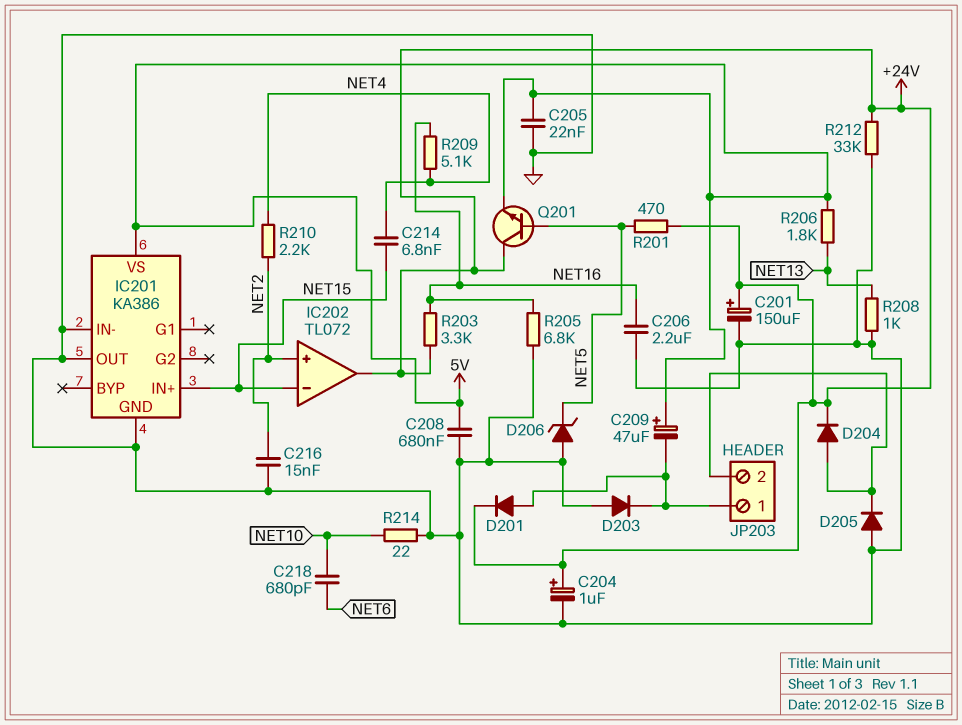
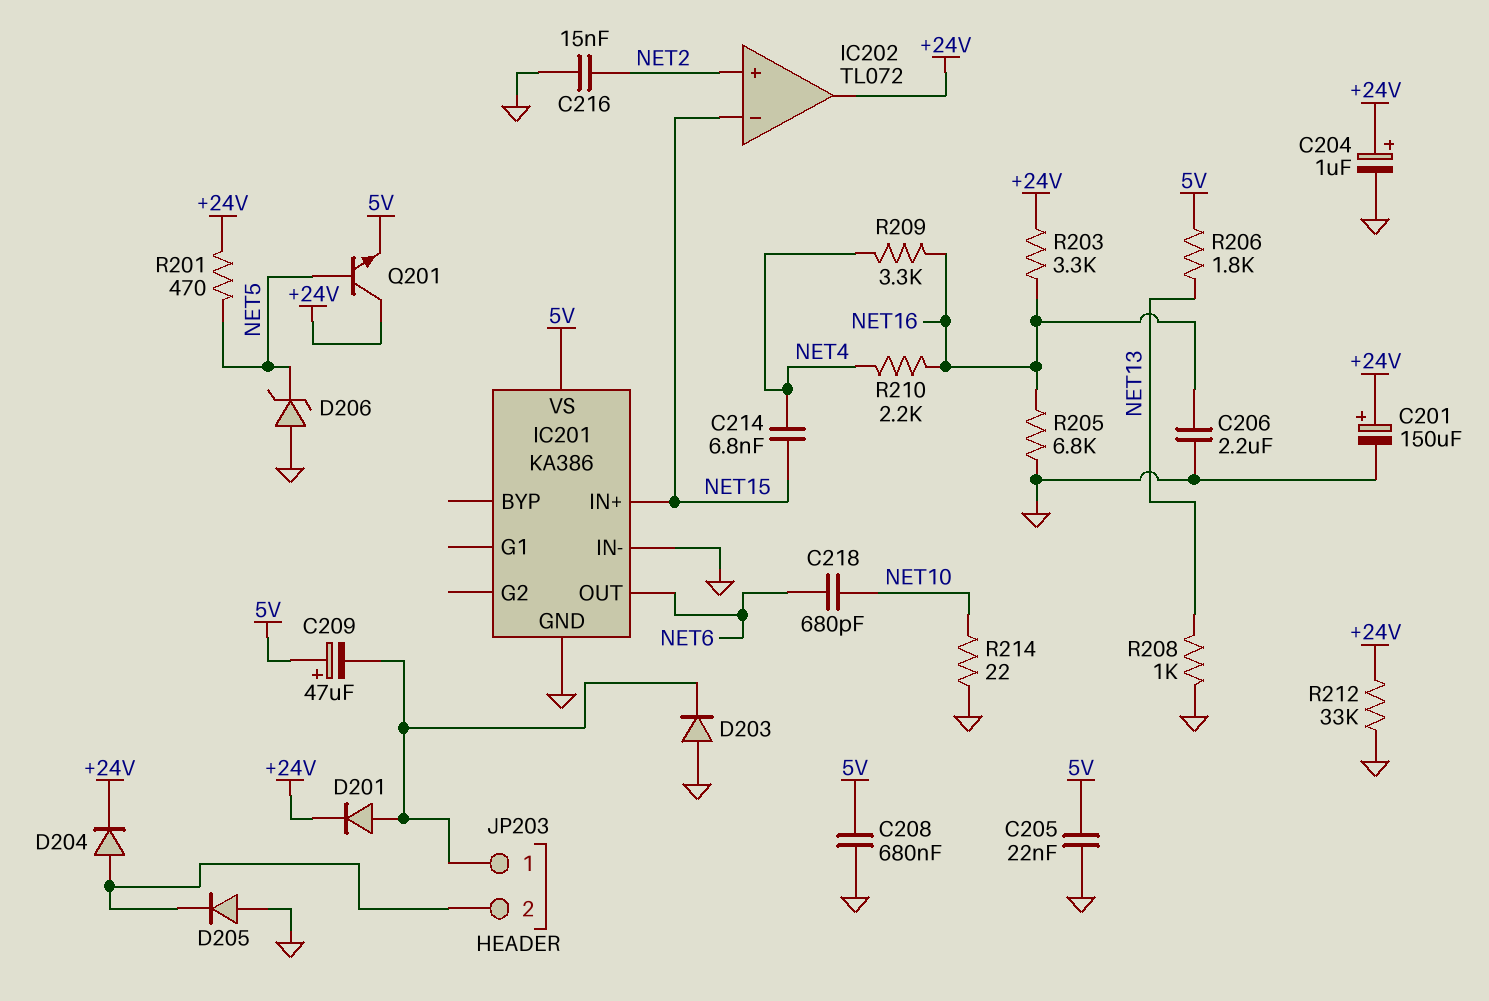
IC201 pin OUT: GND -> NET6
R209: 5.1k (NET4, NET16) -> 3.3k (NET4, NET16)
R210: 2.2k (NET2, NET4) -> 2.2k (NET4, NET16)

